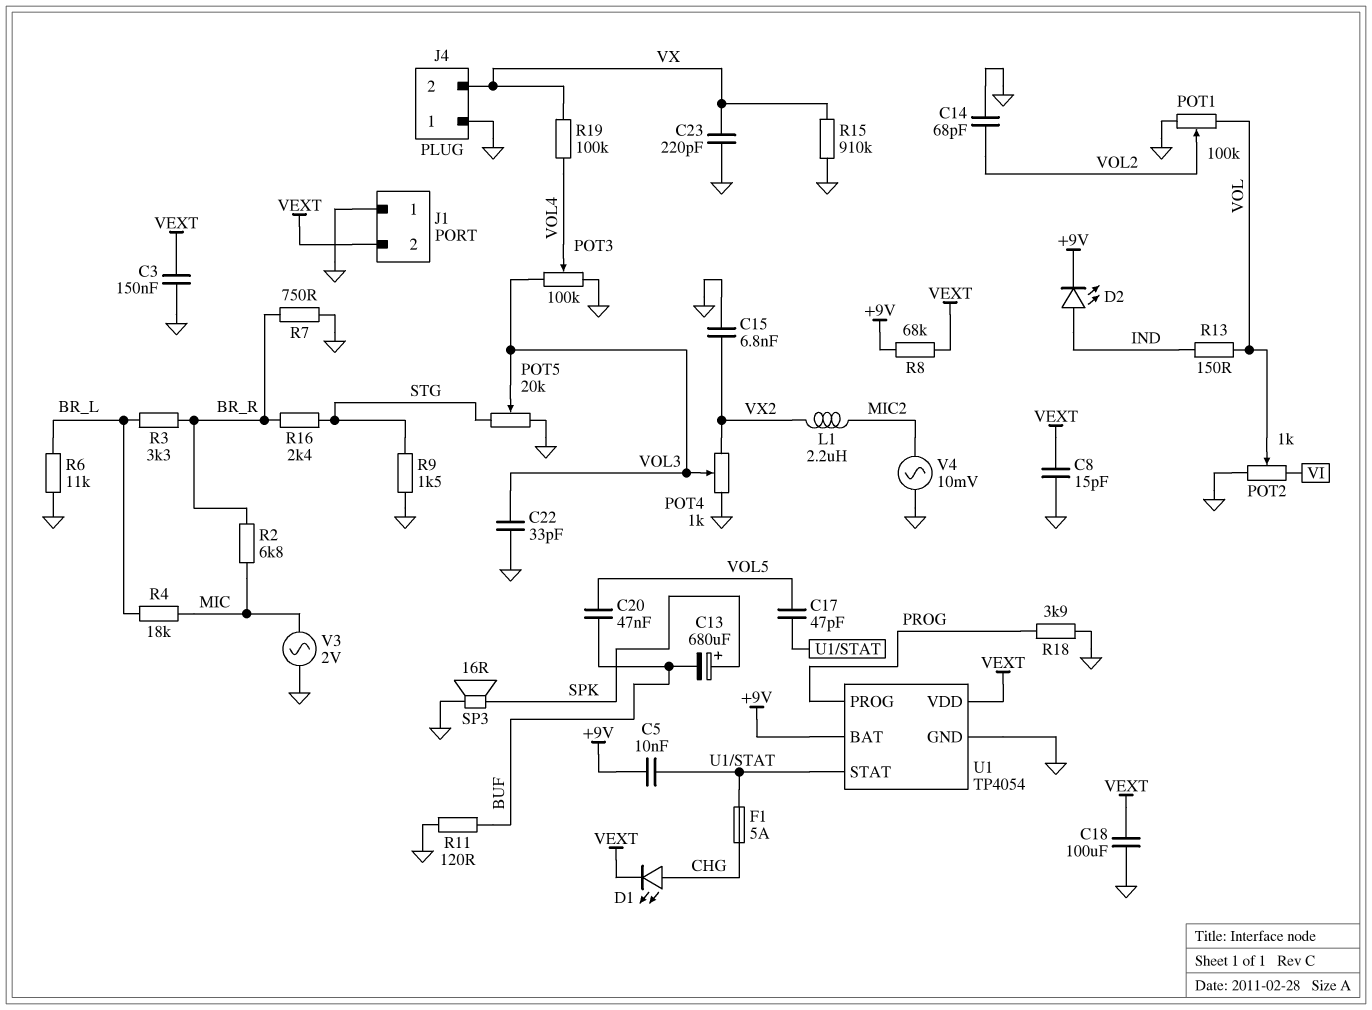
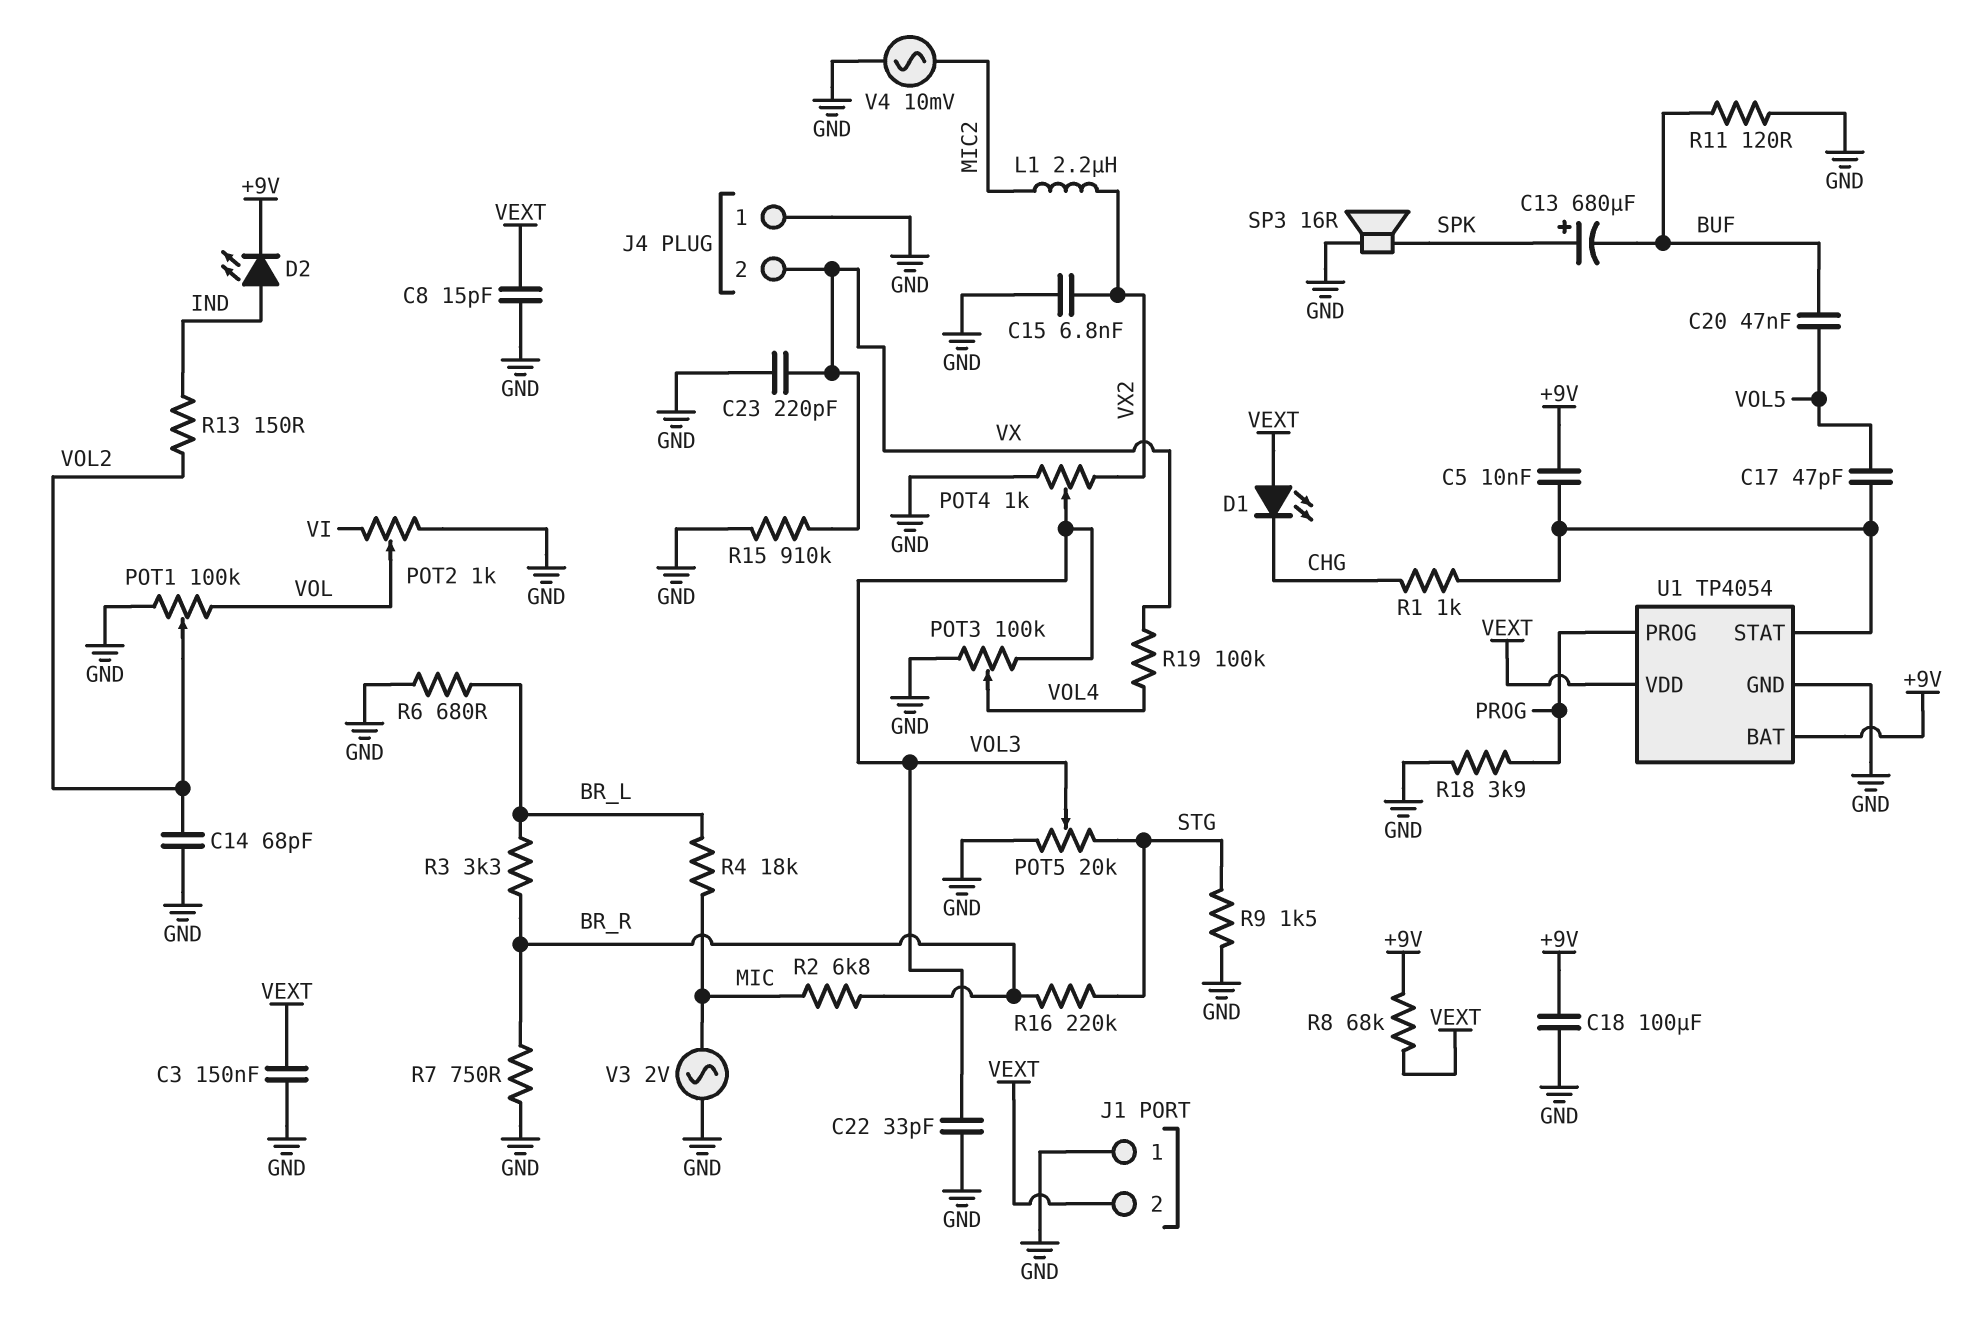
C18: 100uF (GND, VEXT) -> 100uF (+9V, GND)
D1: LED (A CHG, K VEXT) -> LED (A VEXT, K CHG)
F1: 5A (CHG, U1/STAT) -> none
R1: none -> 1k (CHG, U1/STAT)
R6: 11k (BR_L, GND) -> 680 (BR_L, GND)
R13: 150 (IND, VOL) -> 150 (IND, VOL2)
R16: 2.4k (BR_R, STG) -> 220k (BR_R, STG)

